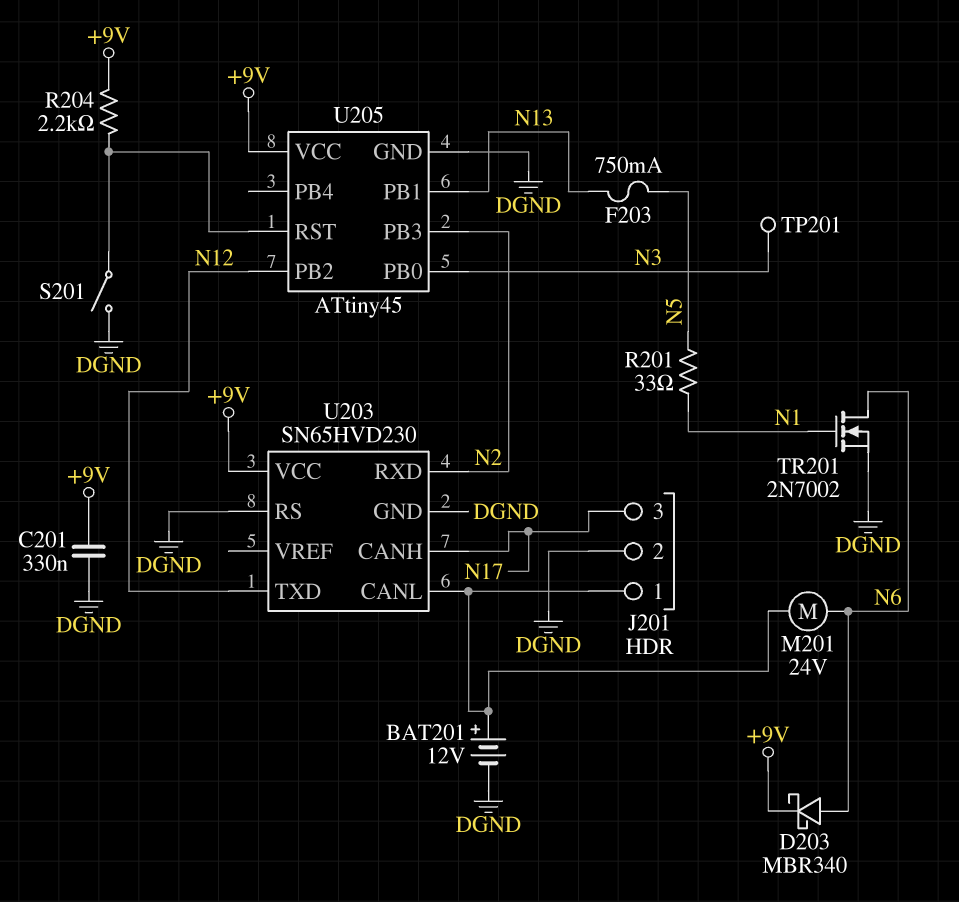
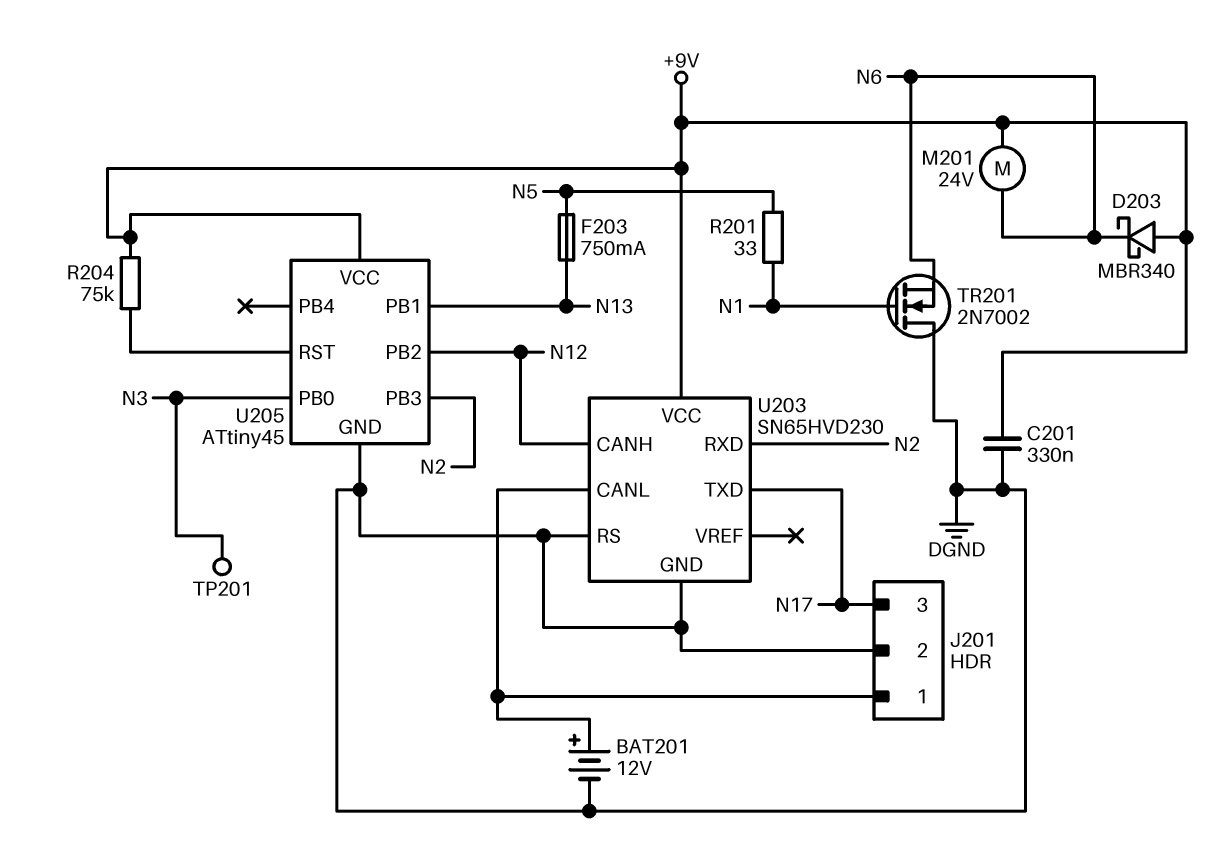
D203: schottky MBR340 (A N6, K +9V) -> schottky MBR340 (A +9V, K N6)
M201: motor 24V (J201/1, N6) -> motor 24V (+9V, N6)
R204: 2.2k (+9V, U205/RST) -> 75k (+9V, U205/RST)
S201: switch (DGND, U205/RST) -> none
TR201: NMOS 2N7002 (G N1, D N6, S DGND) -> NMOS 2N7002 (G N1, D DGND, S N6)
U203 pin CANH: N17 -> N12
U203 pin TXD: N12 -> N17

